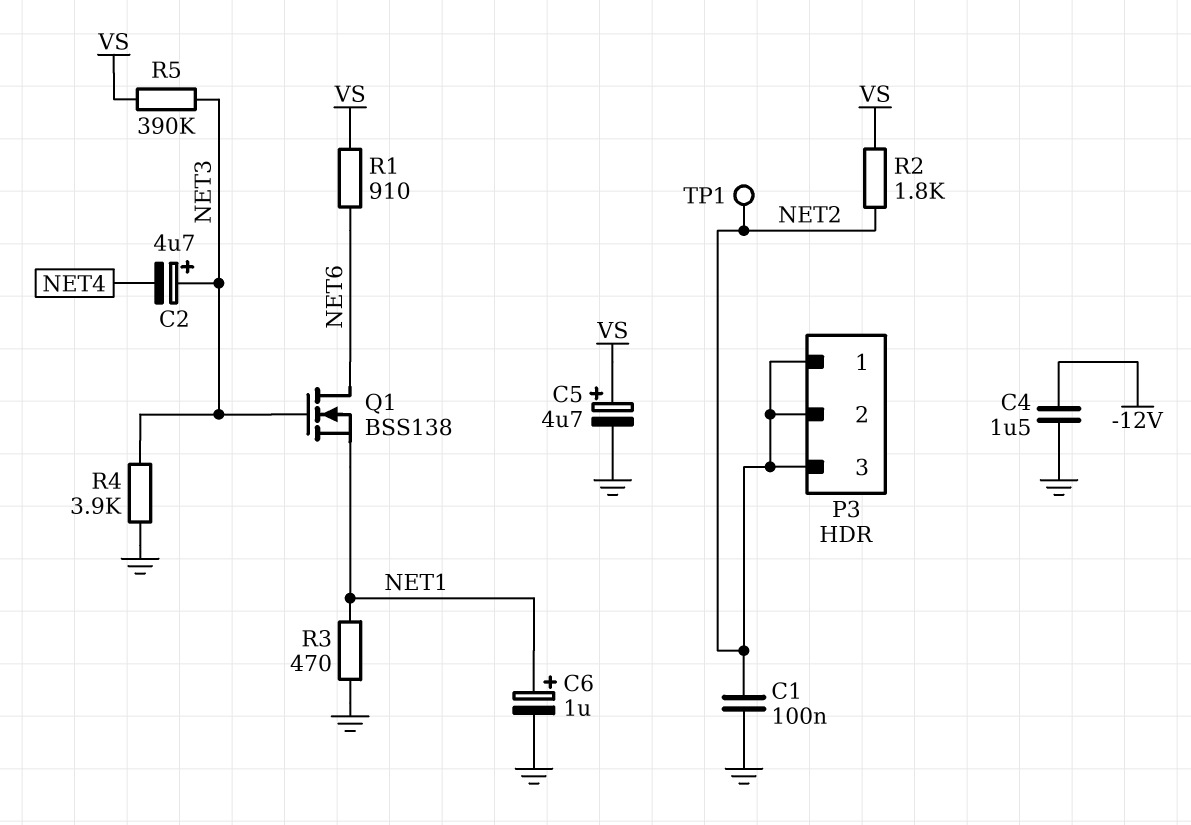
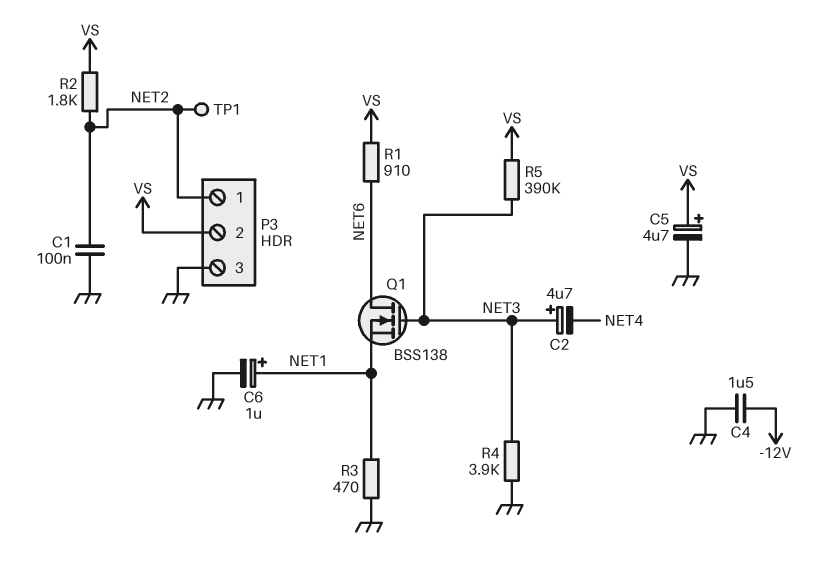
P3 pin 2: NET2 -> VS
P3 pin 3: NET2 -> GND

